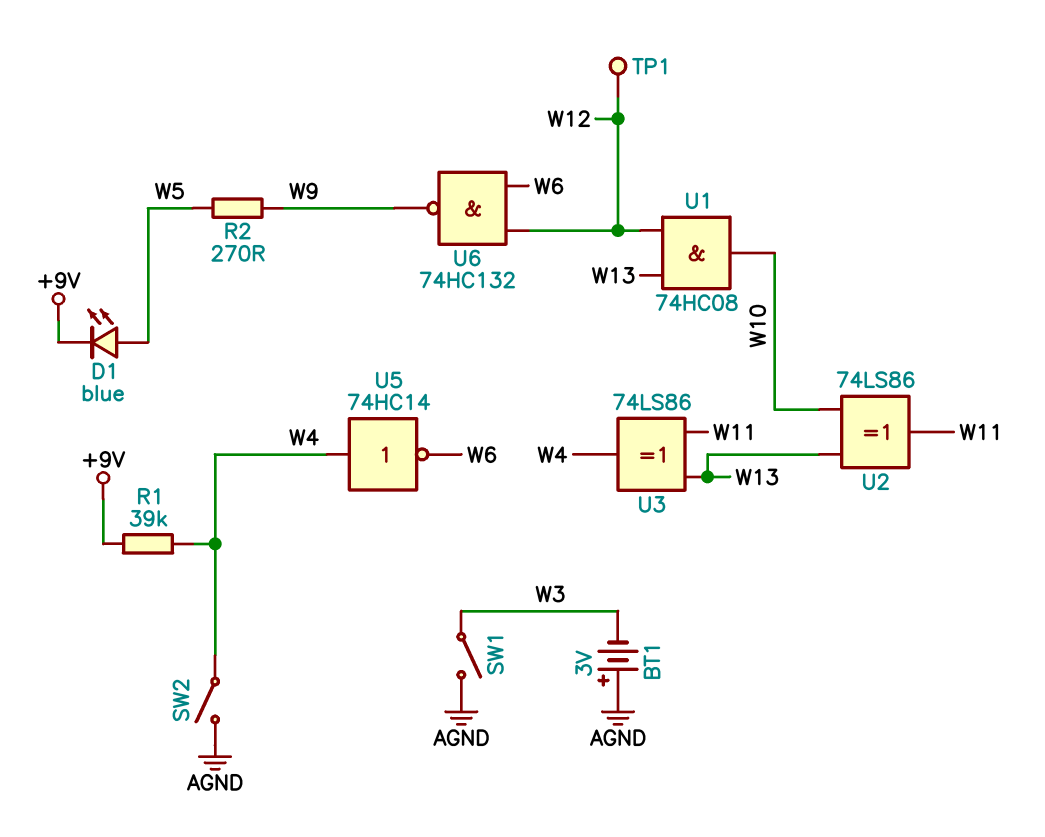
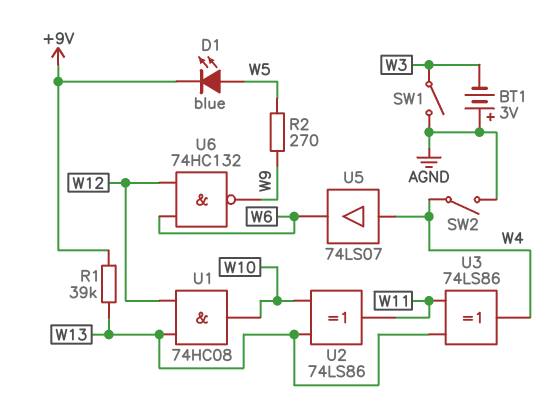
R1: 39k (+9V, W4) -> 39k (+9V, W13)
TP1: test point (W12) -> none
U5: NOT 74HC14 (in W4, out W6) -> buffer 74LS07 (in W4, out W6)

